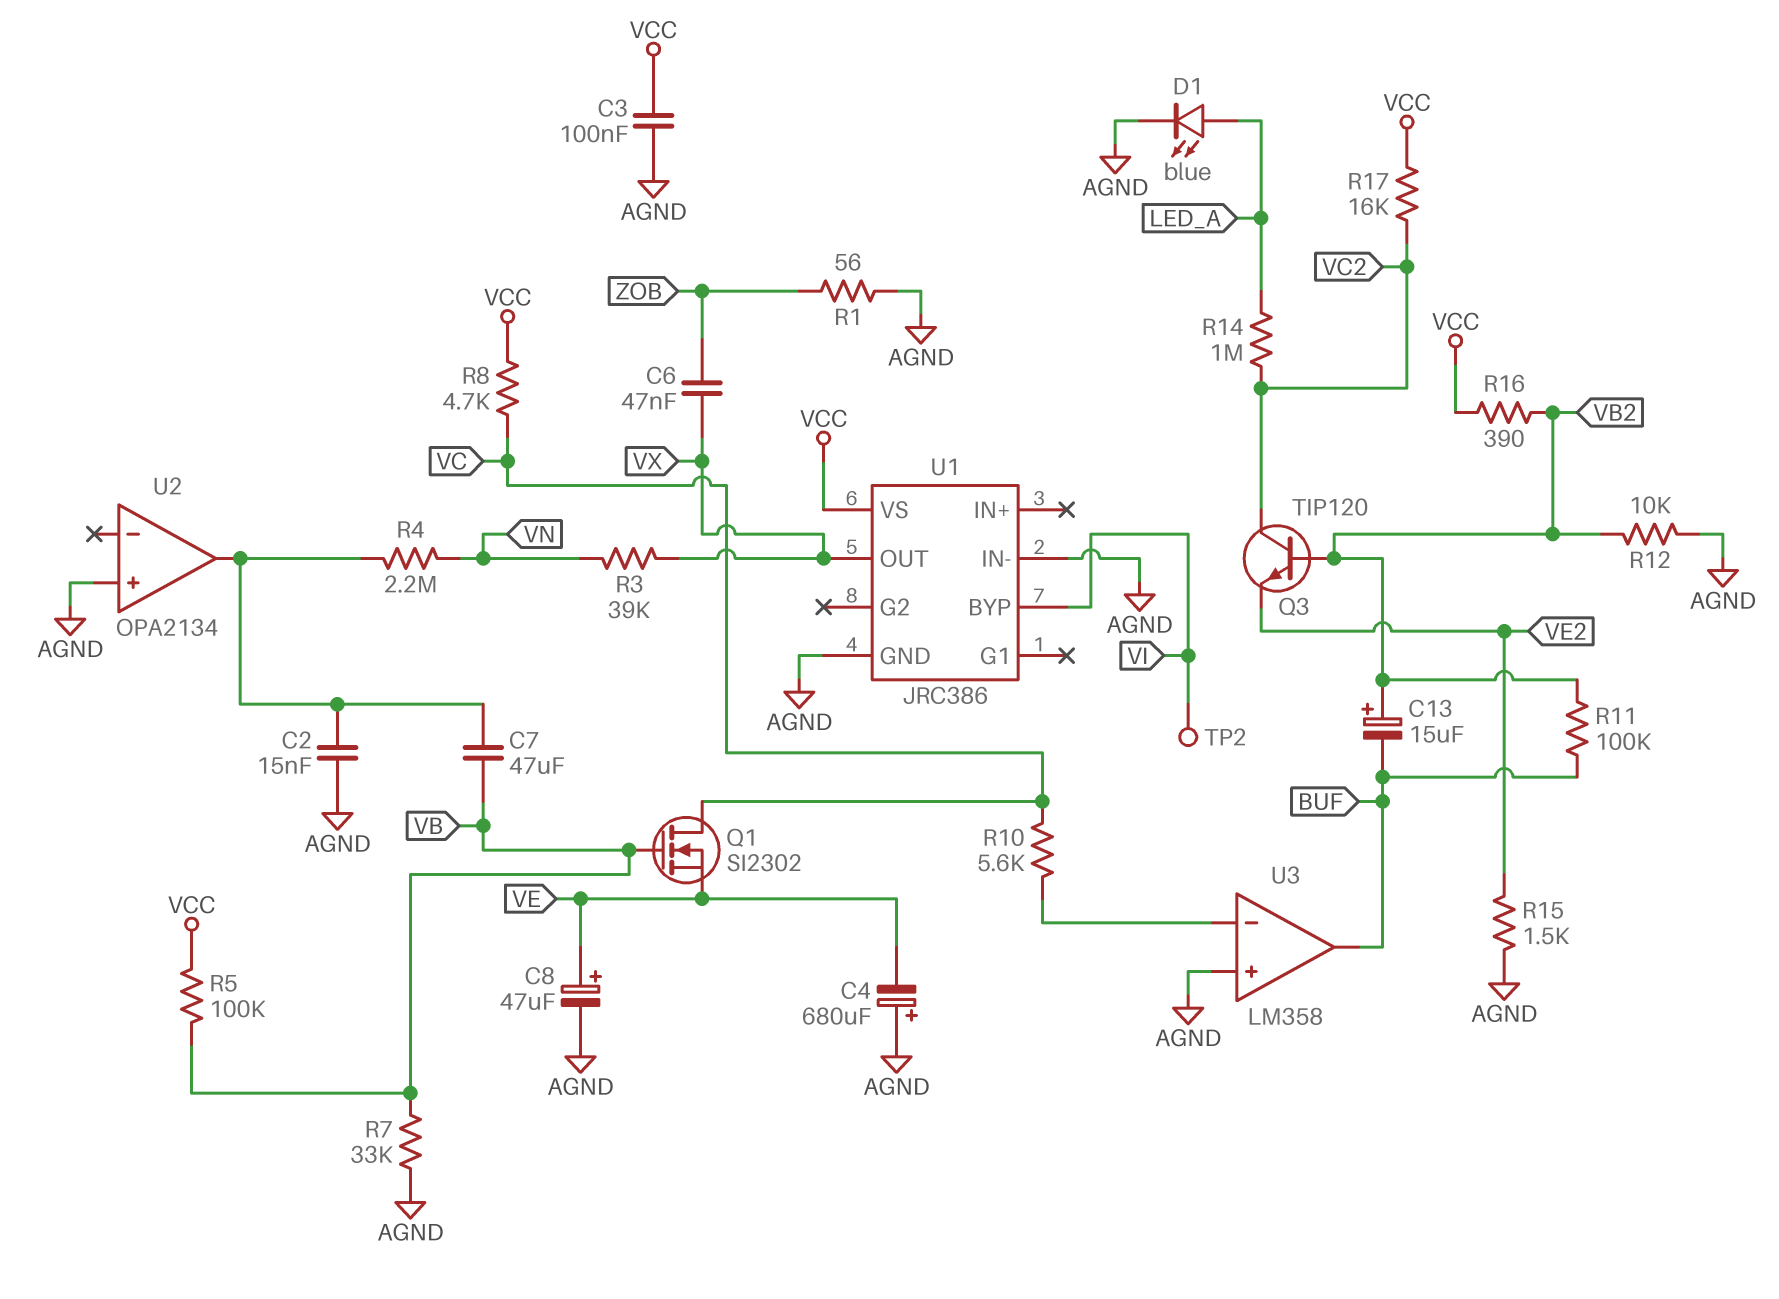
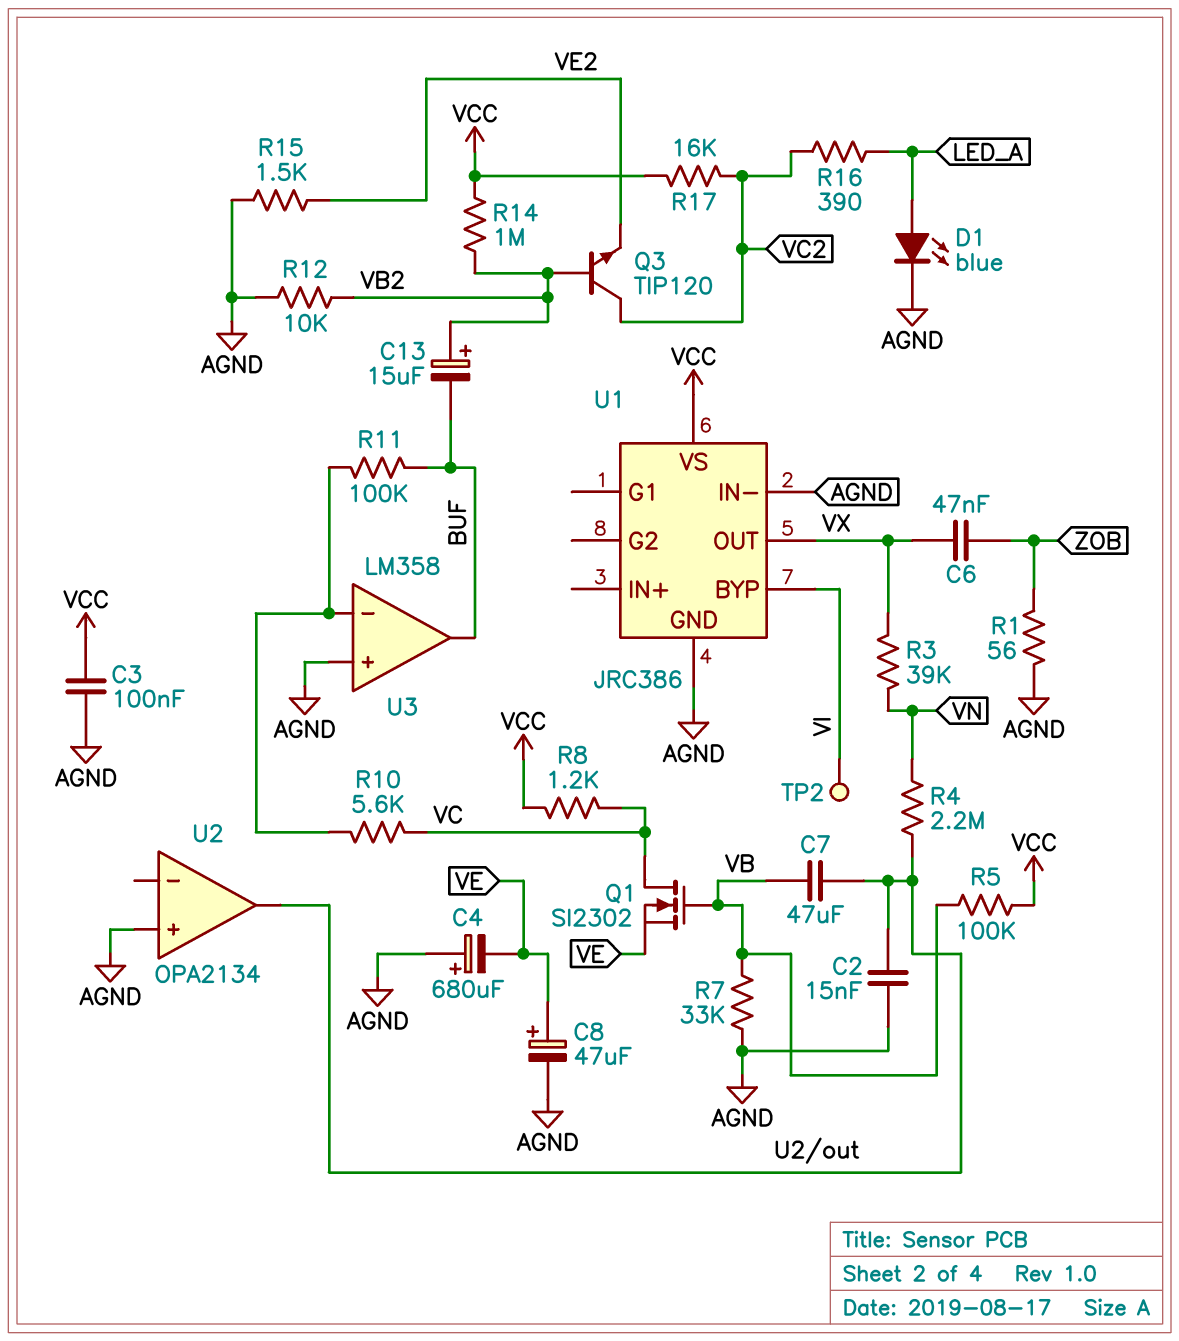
R8: 4.7k (VC, VCC) -> 1.2k (VC, VCC)
R11: 100k (BUF, VB2) -> 100k (BUF, U3/in-)
R14: 1M (LED_A, VC2) -> 1M (VB2, VCC)
R16: 390 (VB2, VCC) -> 390 (LED_A, VC2)

